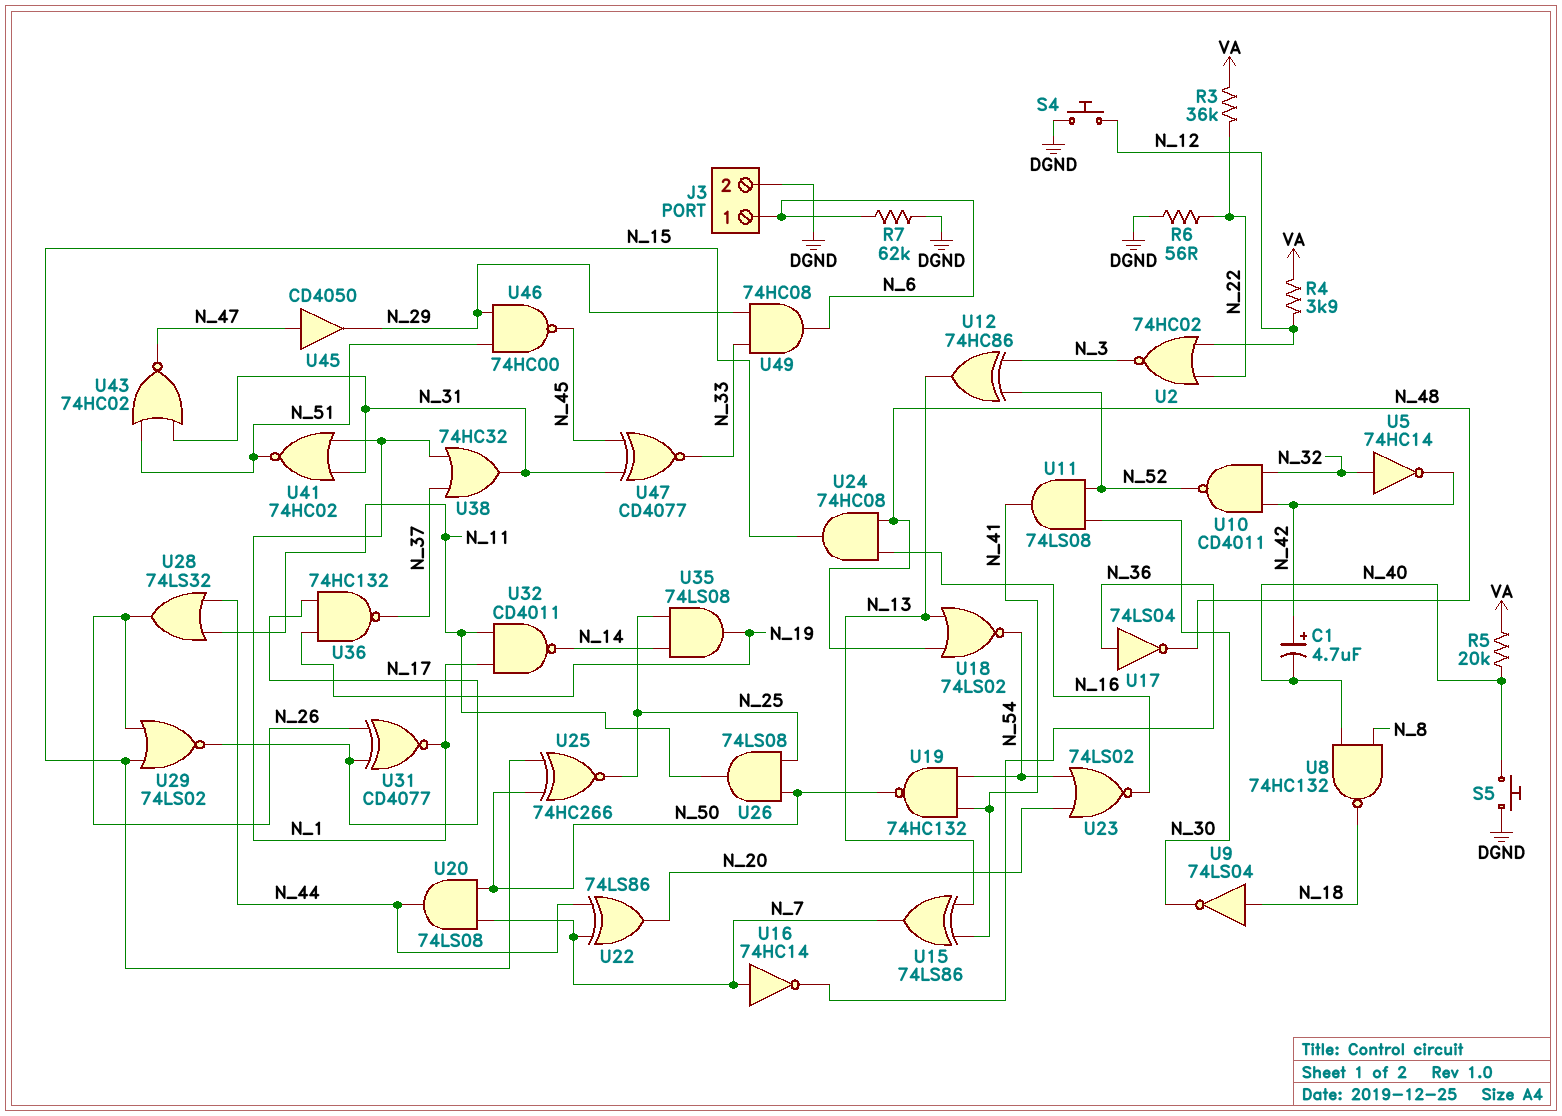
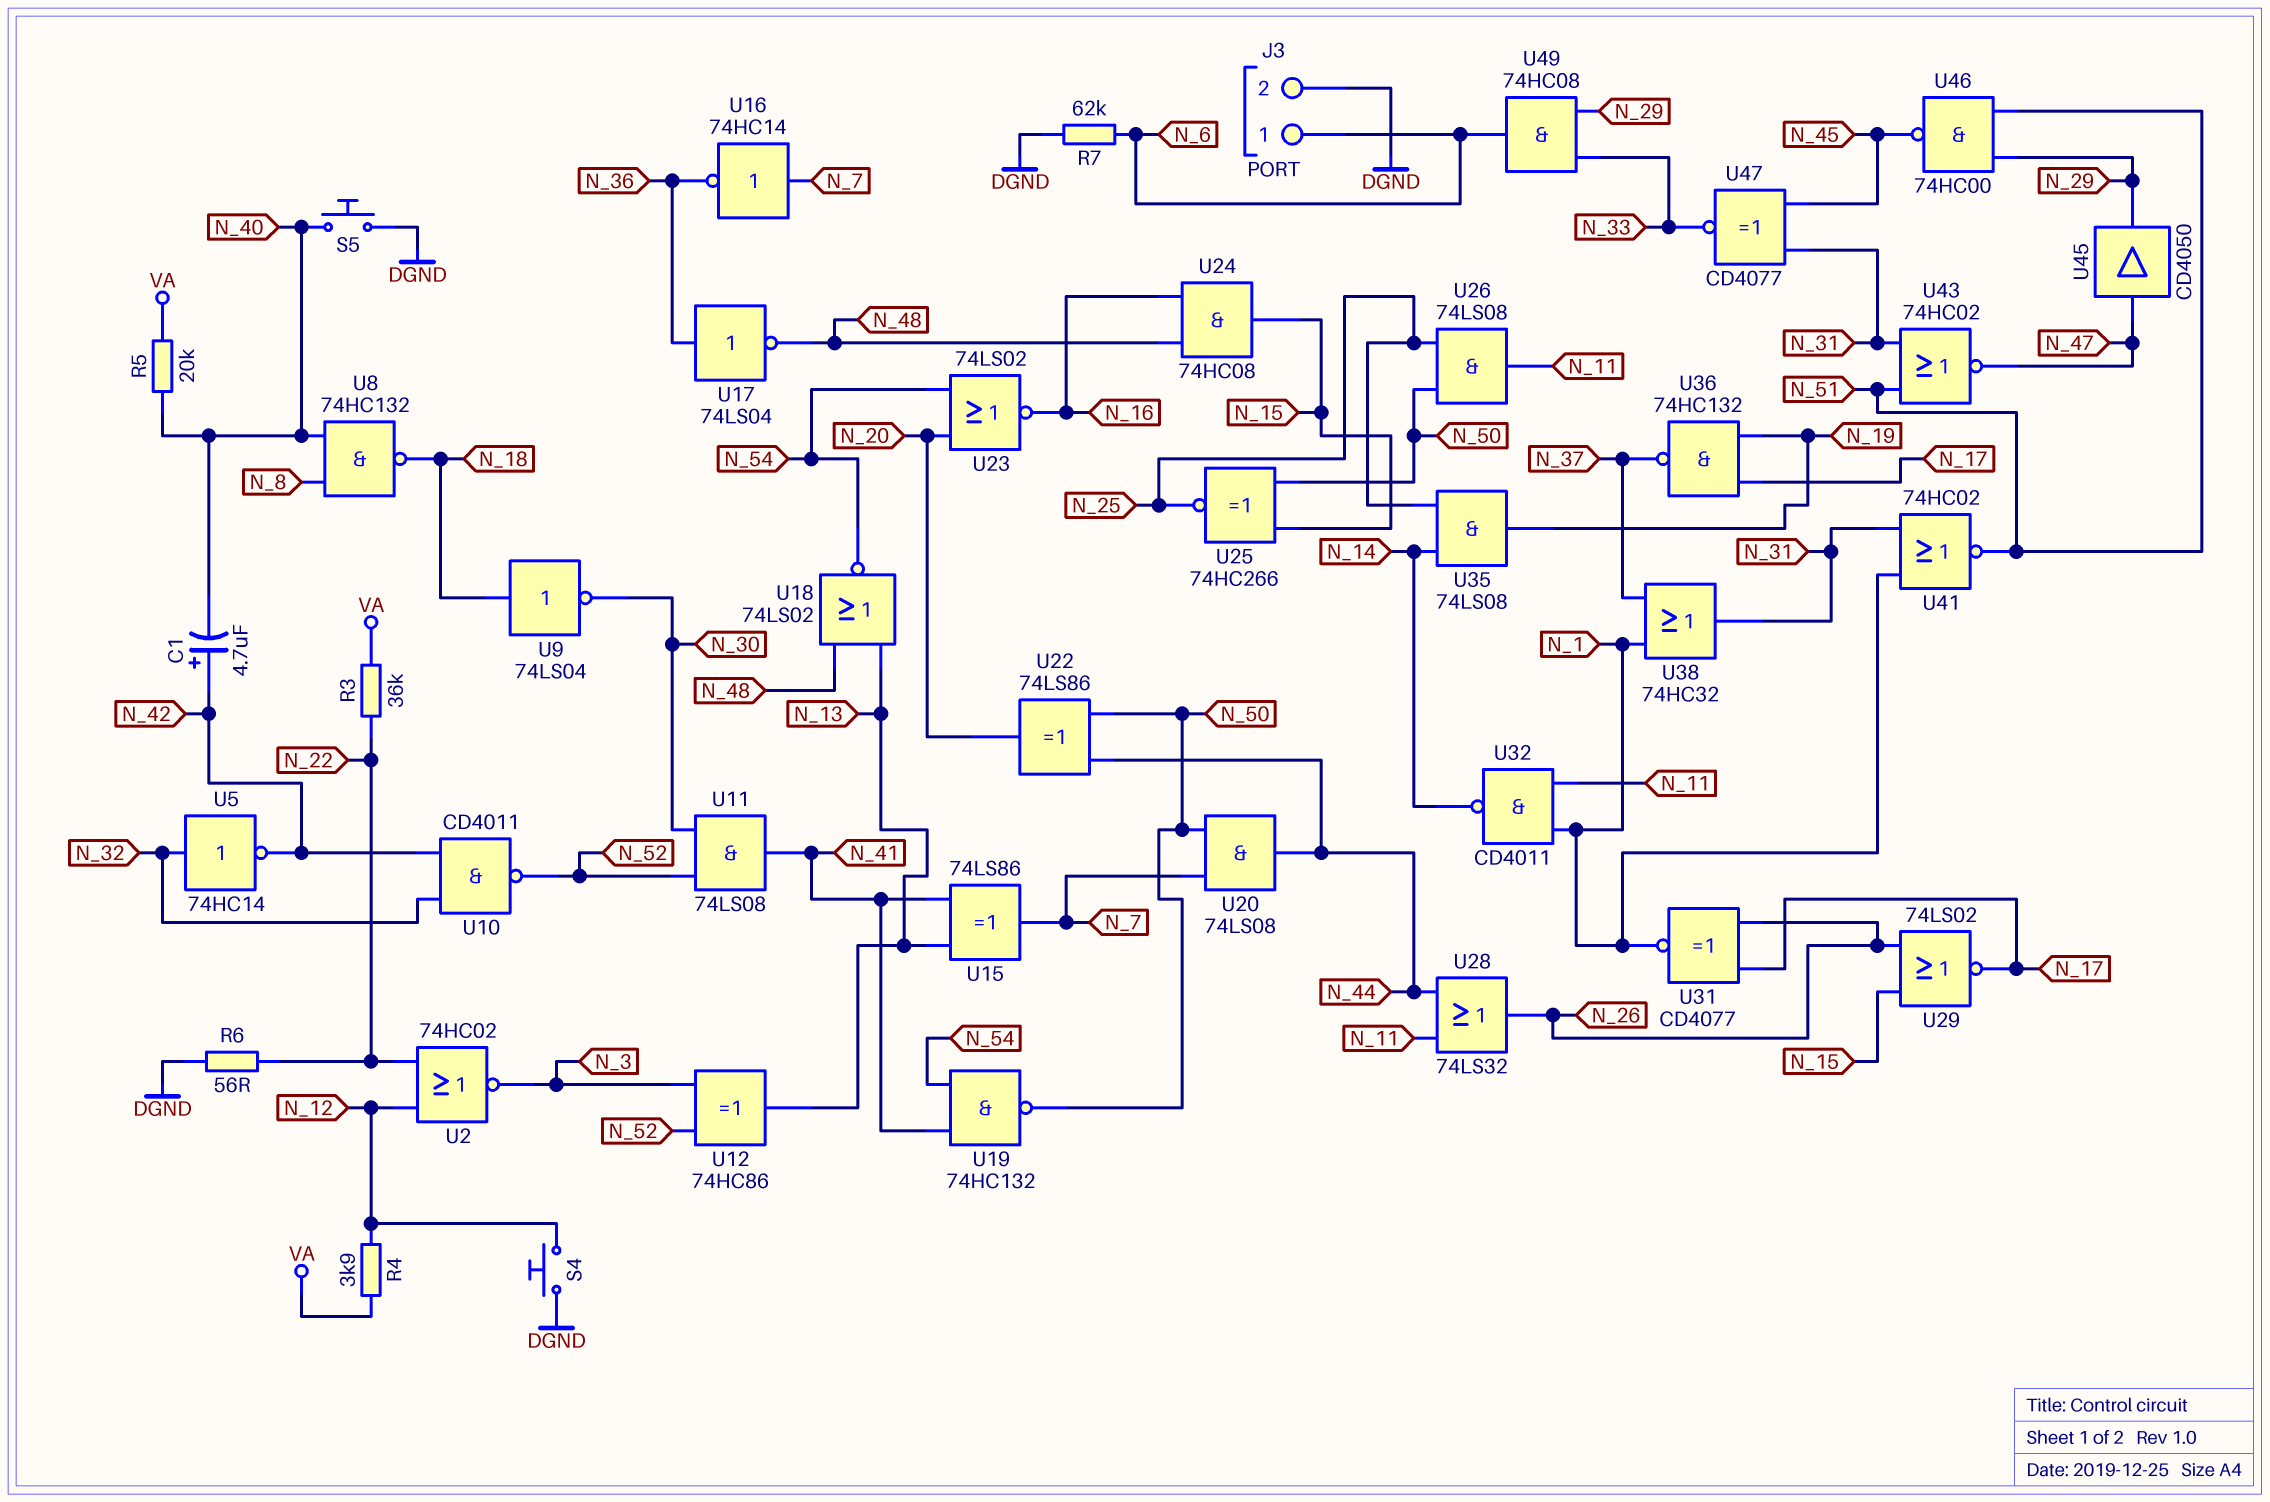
U22: XOR 74LS86 (in N_7, in N_44, out N_20) -> XOR 74LS86 (in N_44, in N_50, out N_20)

